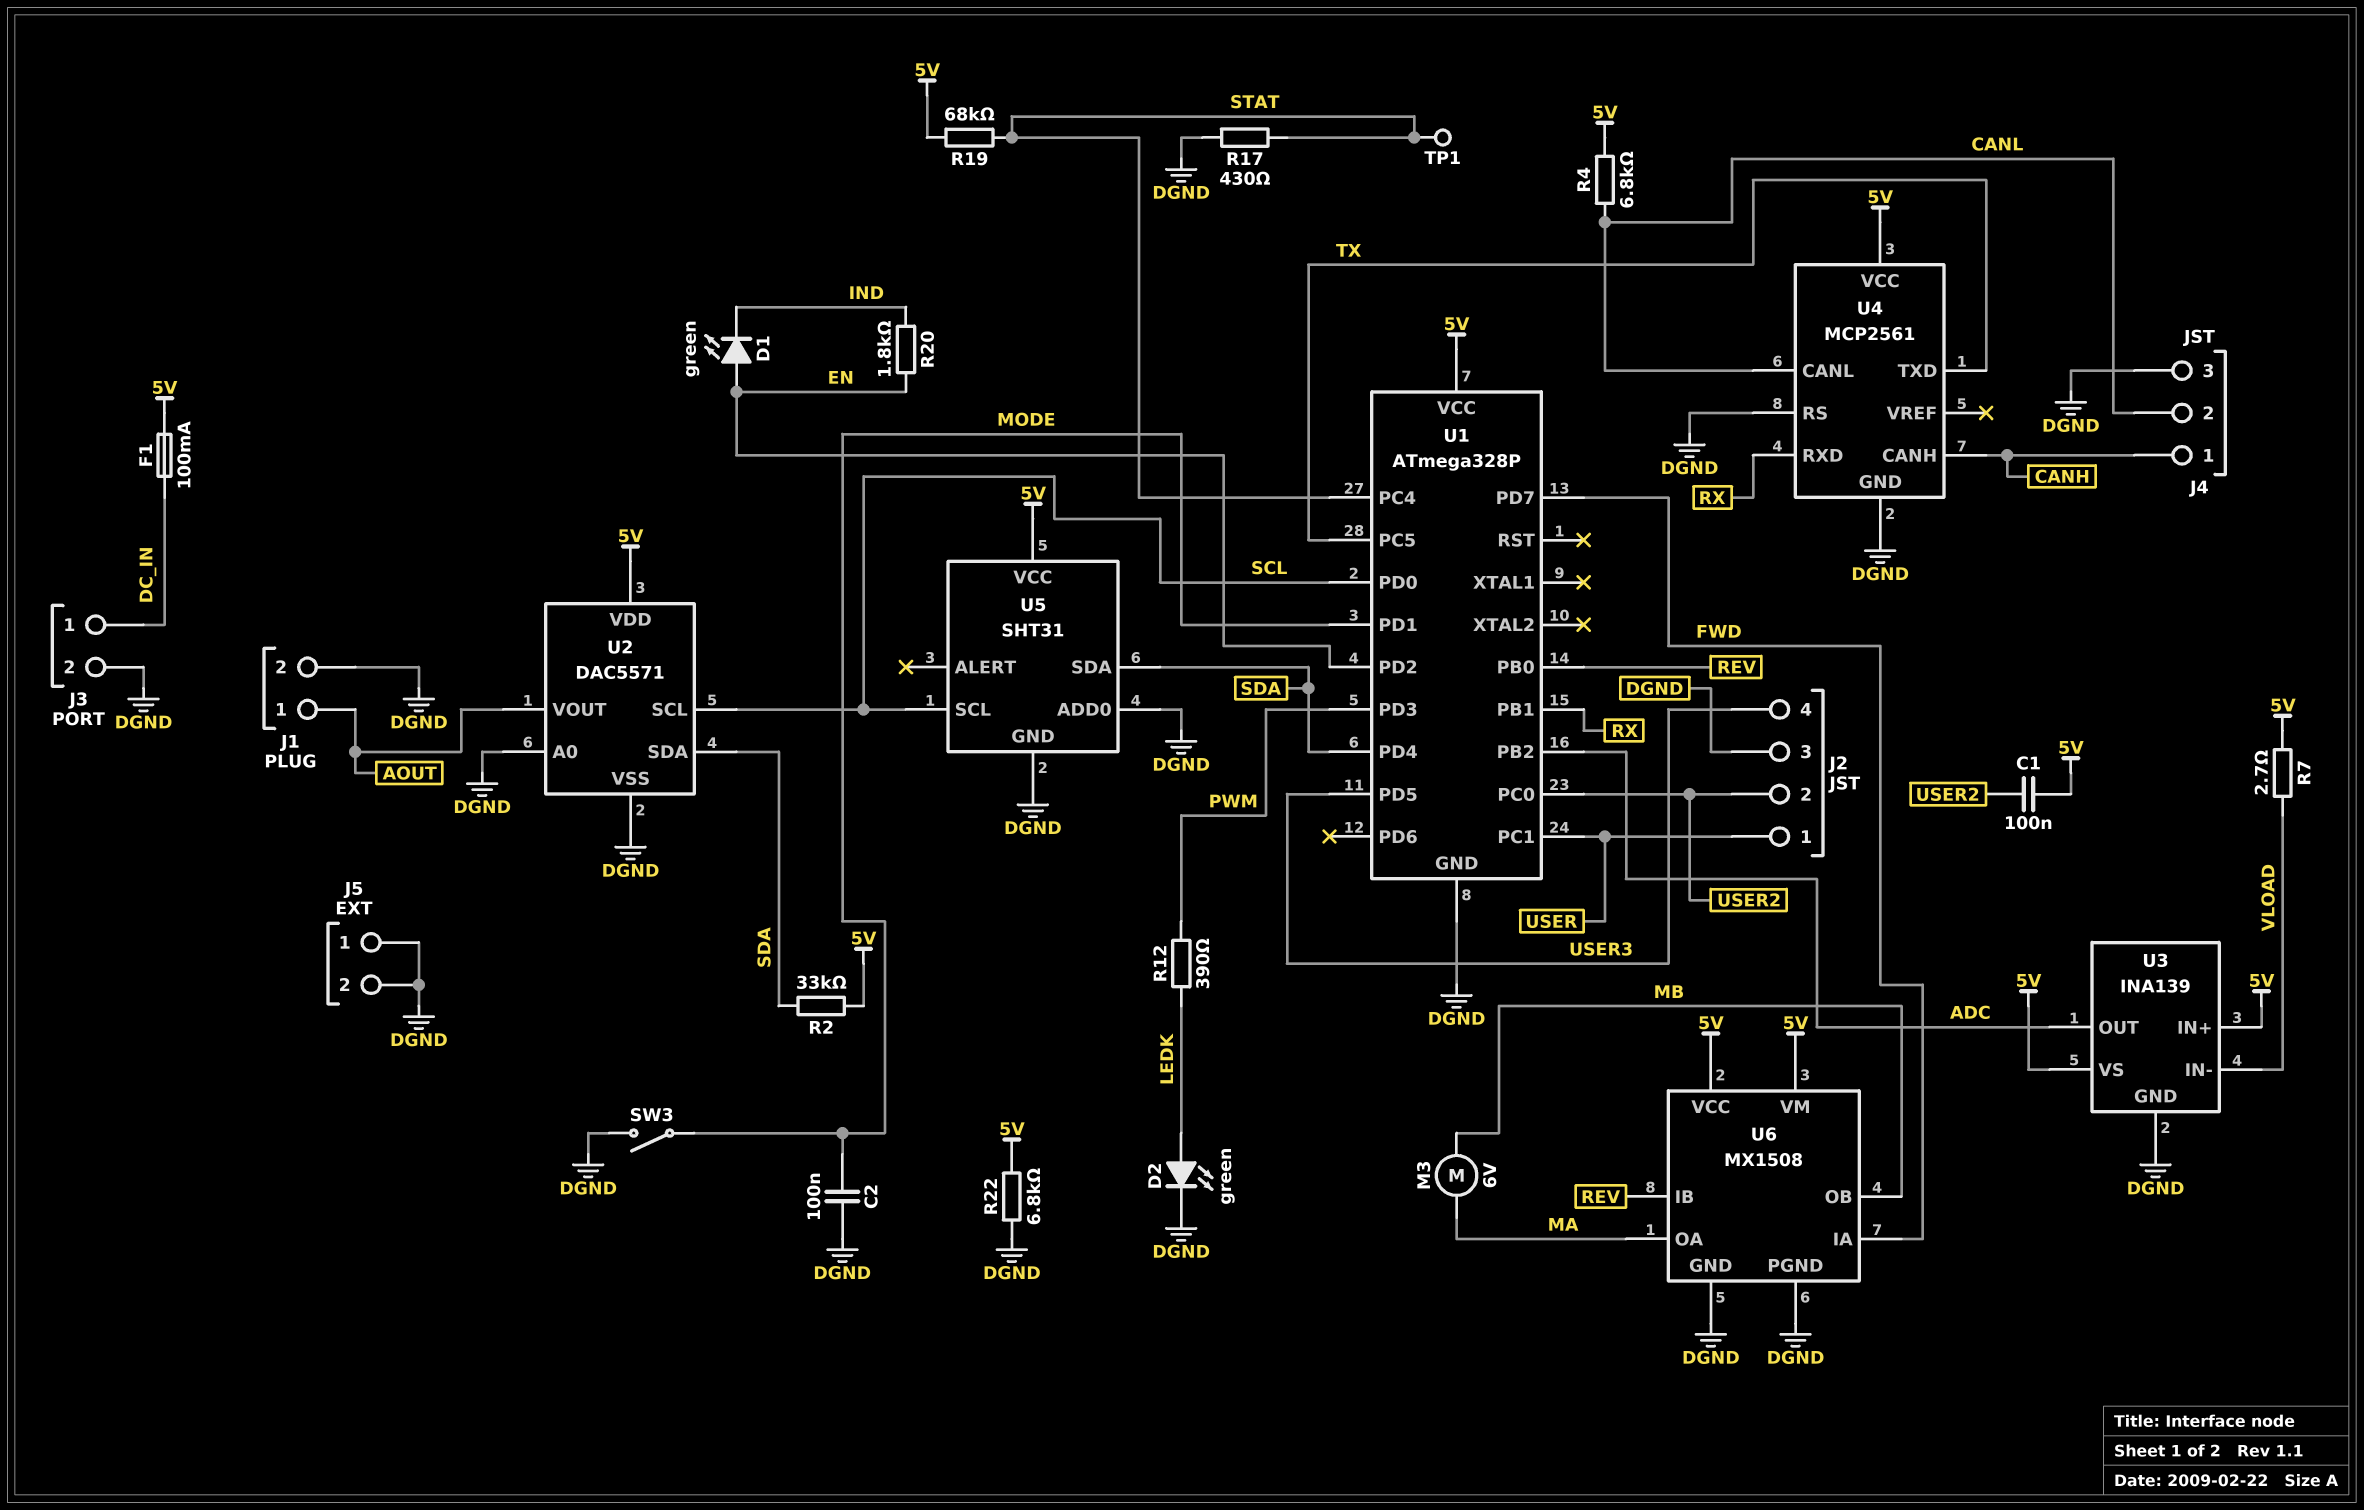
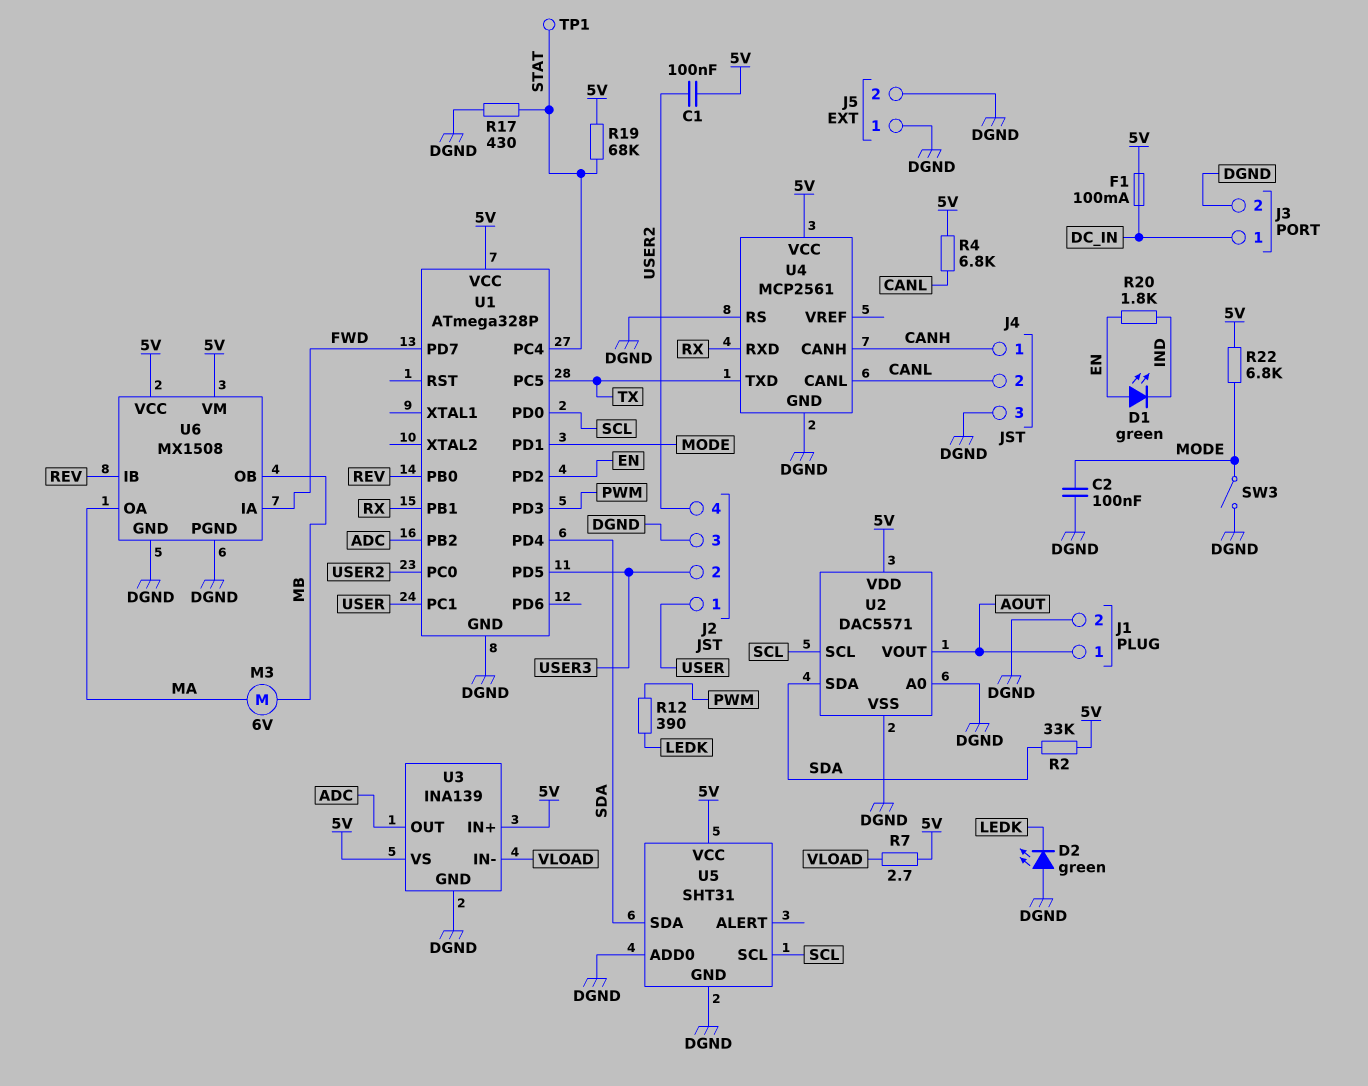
D2: LED green (A LEDK, K DGND) -> LED green (A DGND, K LEDK)
J2 pin 2: USER2 -> USER3
J2 pin 4: USER3 -> USER2
R22: 6.8k (5V, DGND) -> 6.8k (5V, MODE)

